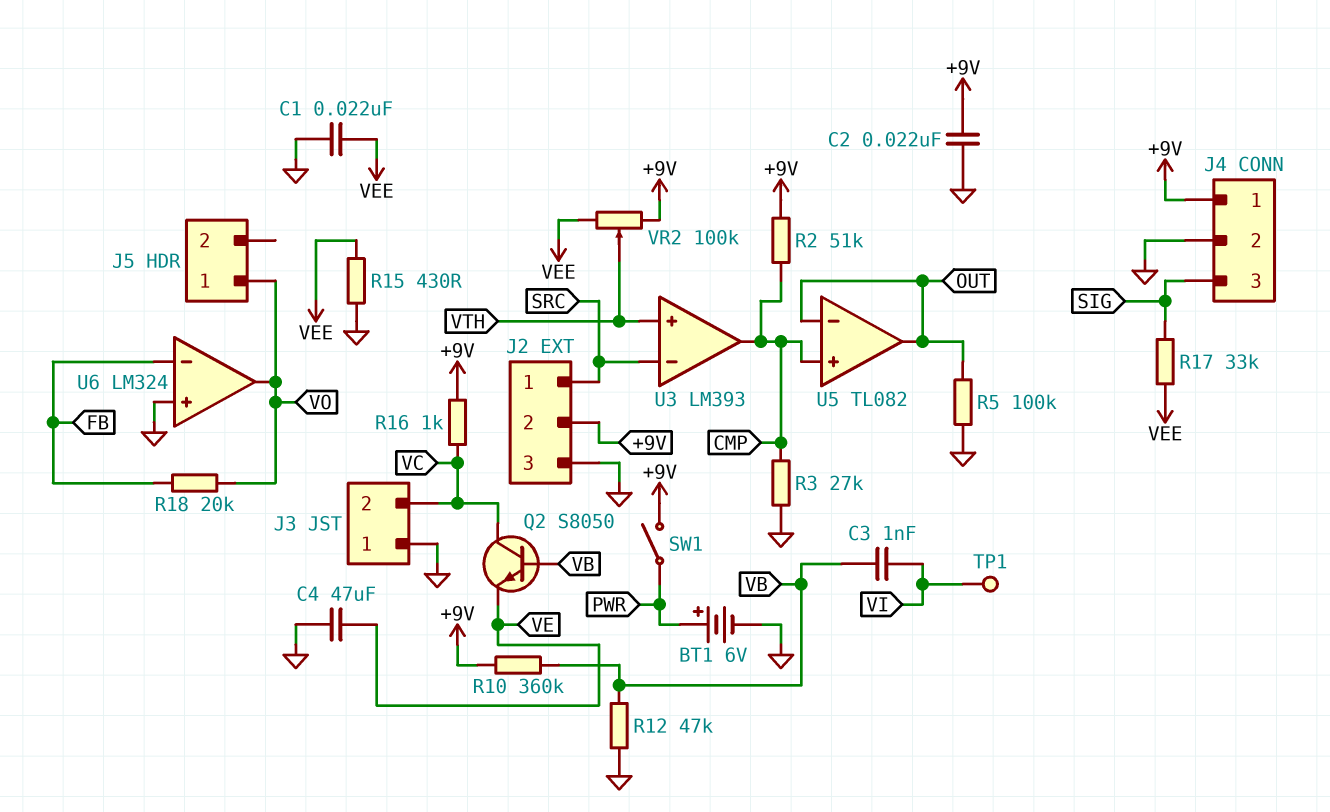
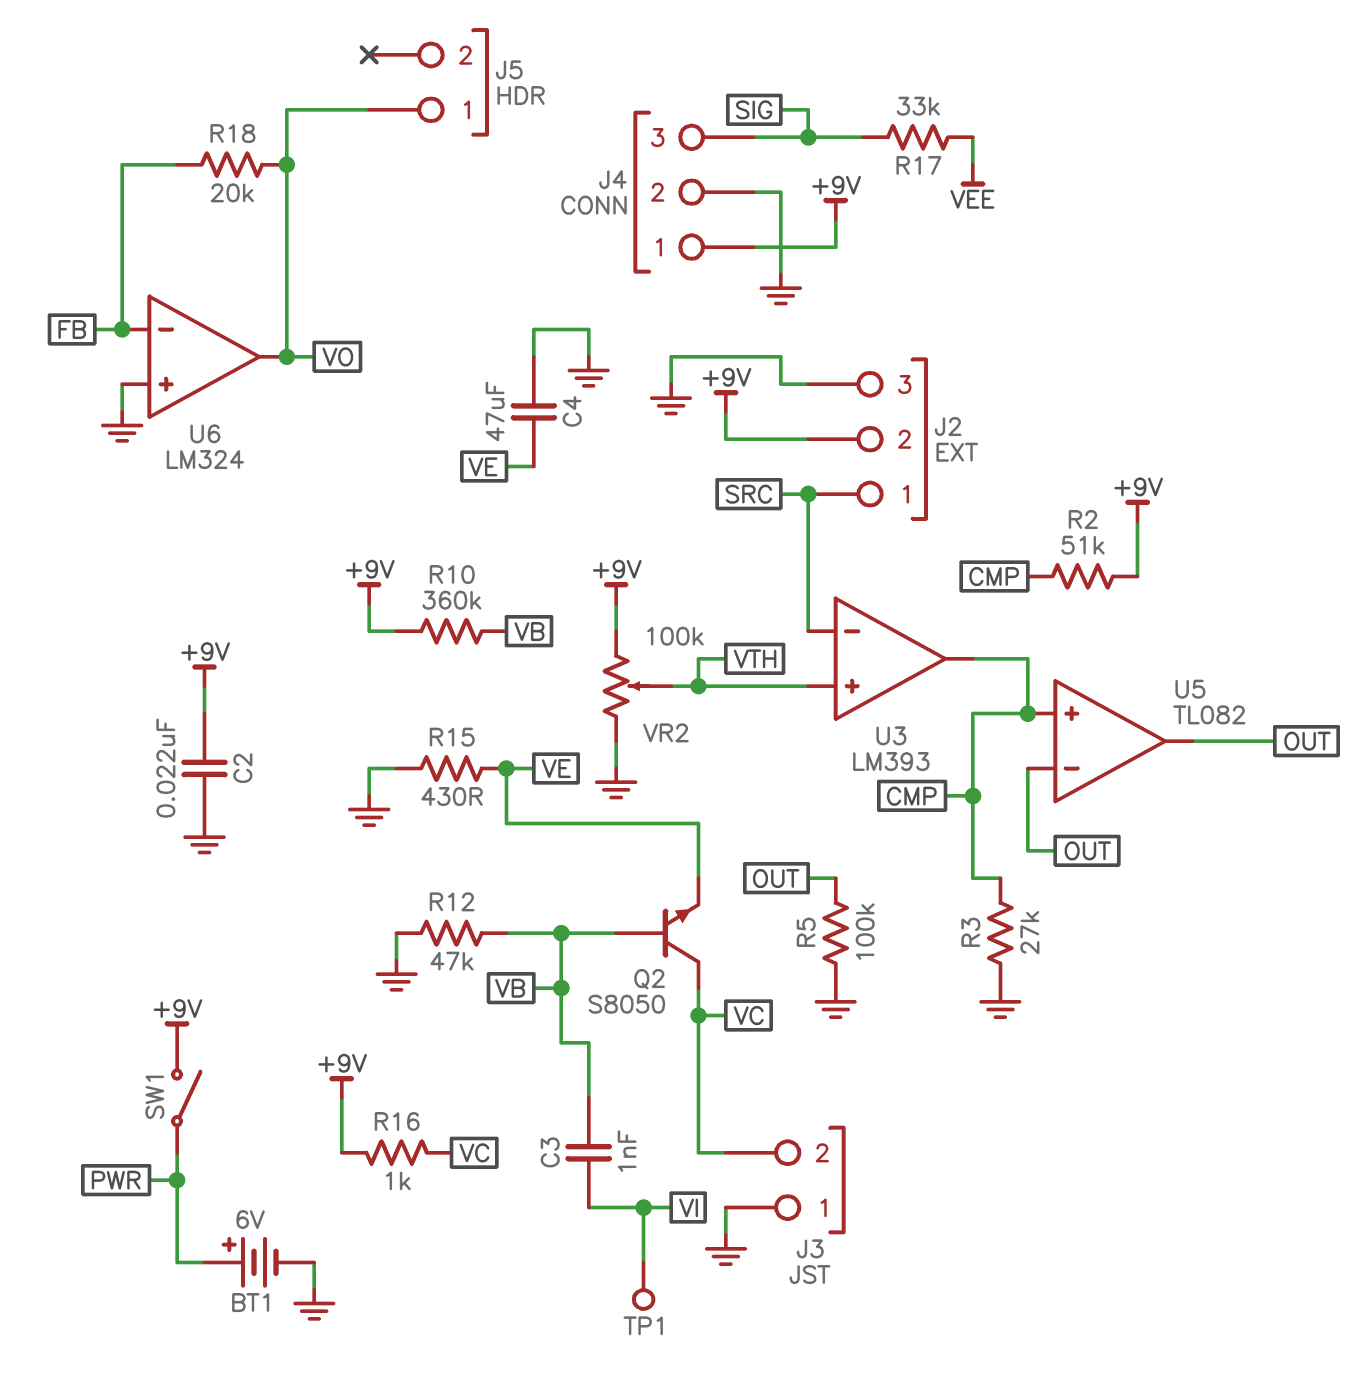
C1: 22nF (GND, VEE) -> none
R15: 430 (GND, VEE) -> 430 (GND, VE)
VR2: 100k (+9V, VEE, wiper VTH) -> 100k (+9V, GND, wiper VTH)

